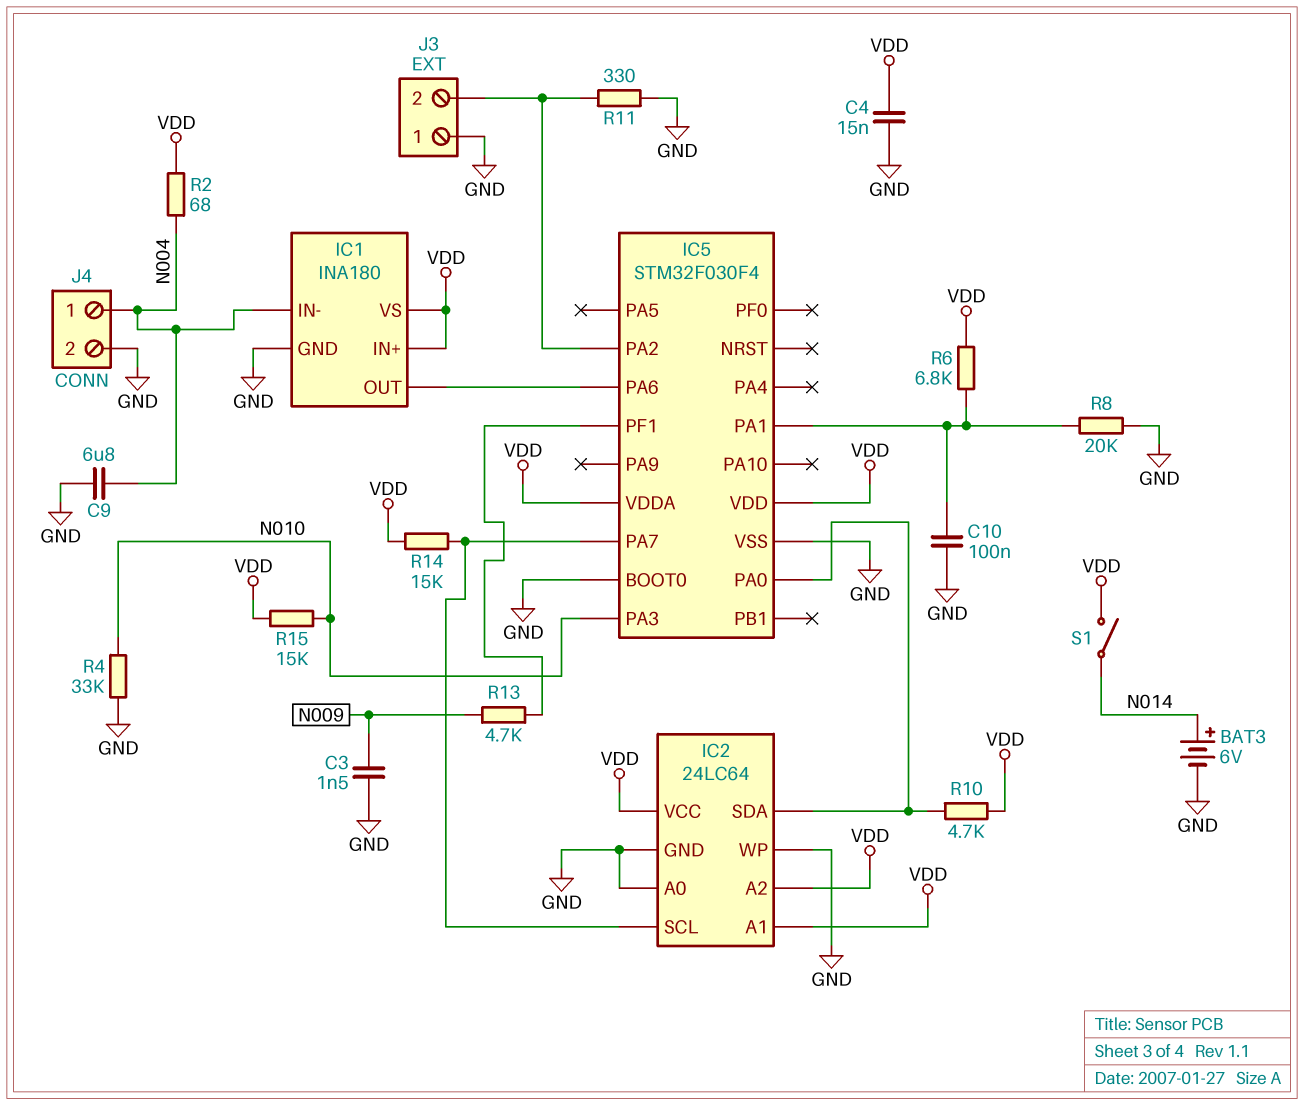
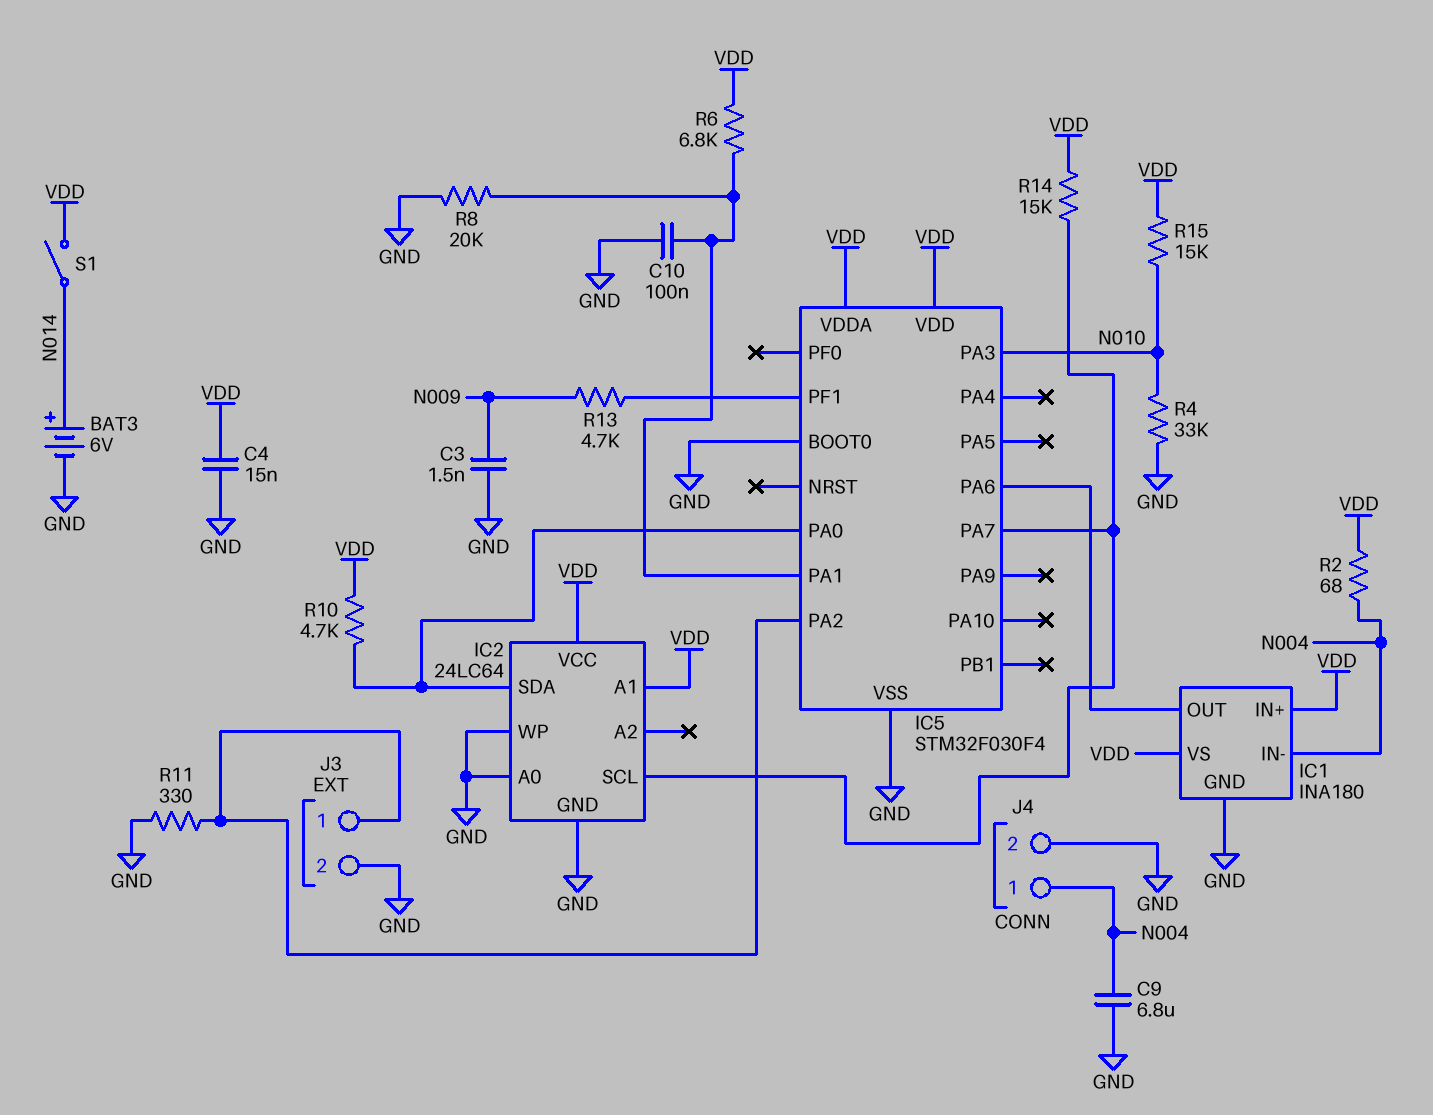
IC2 pin A2: VDD -> none
J3 pin 1: GND -> IC5/PA2
J3 pin 2: IC5/PA2 -> GND

